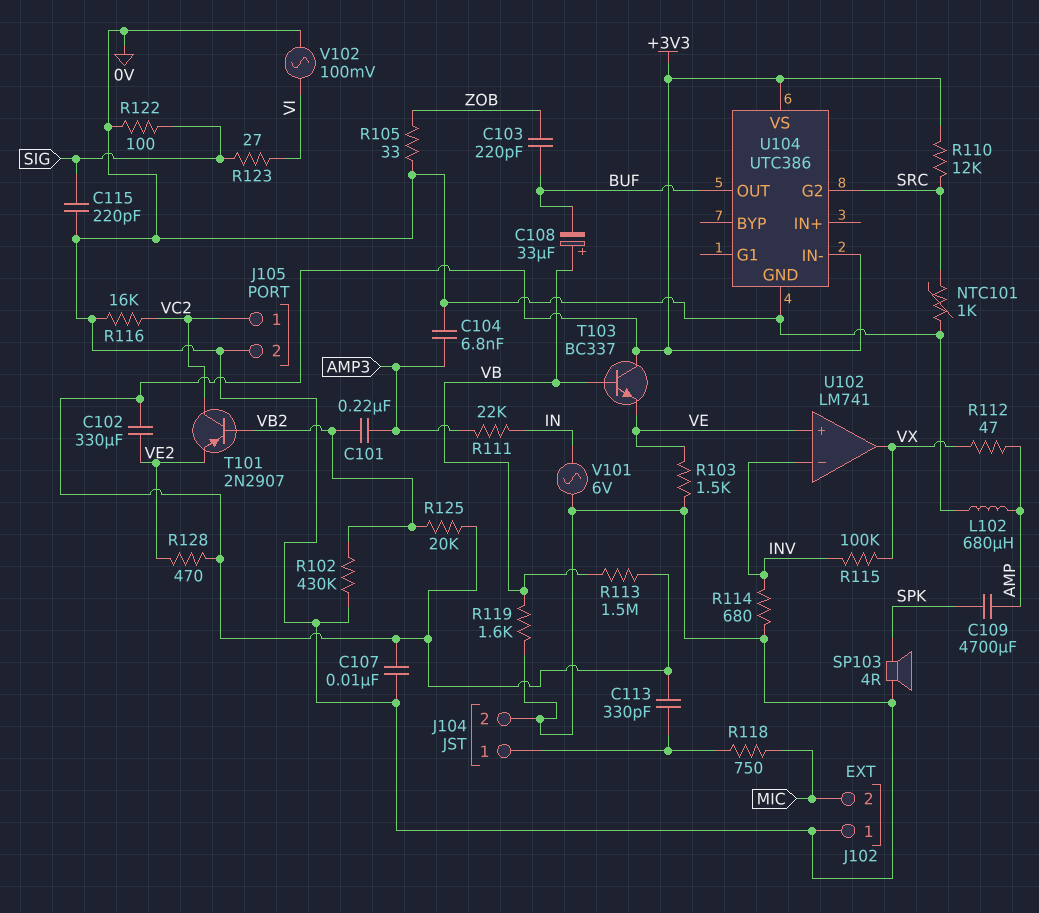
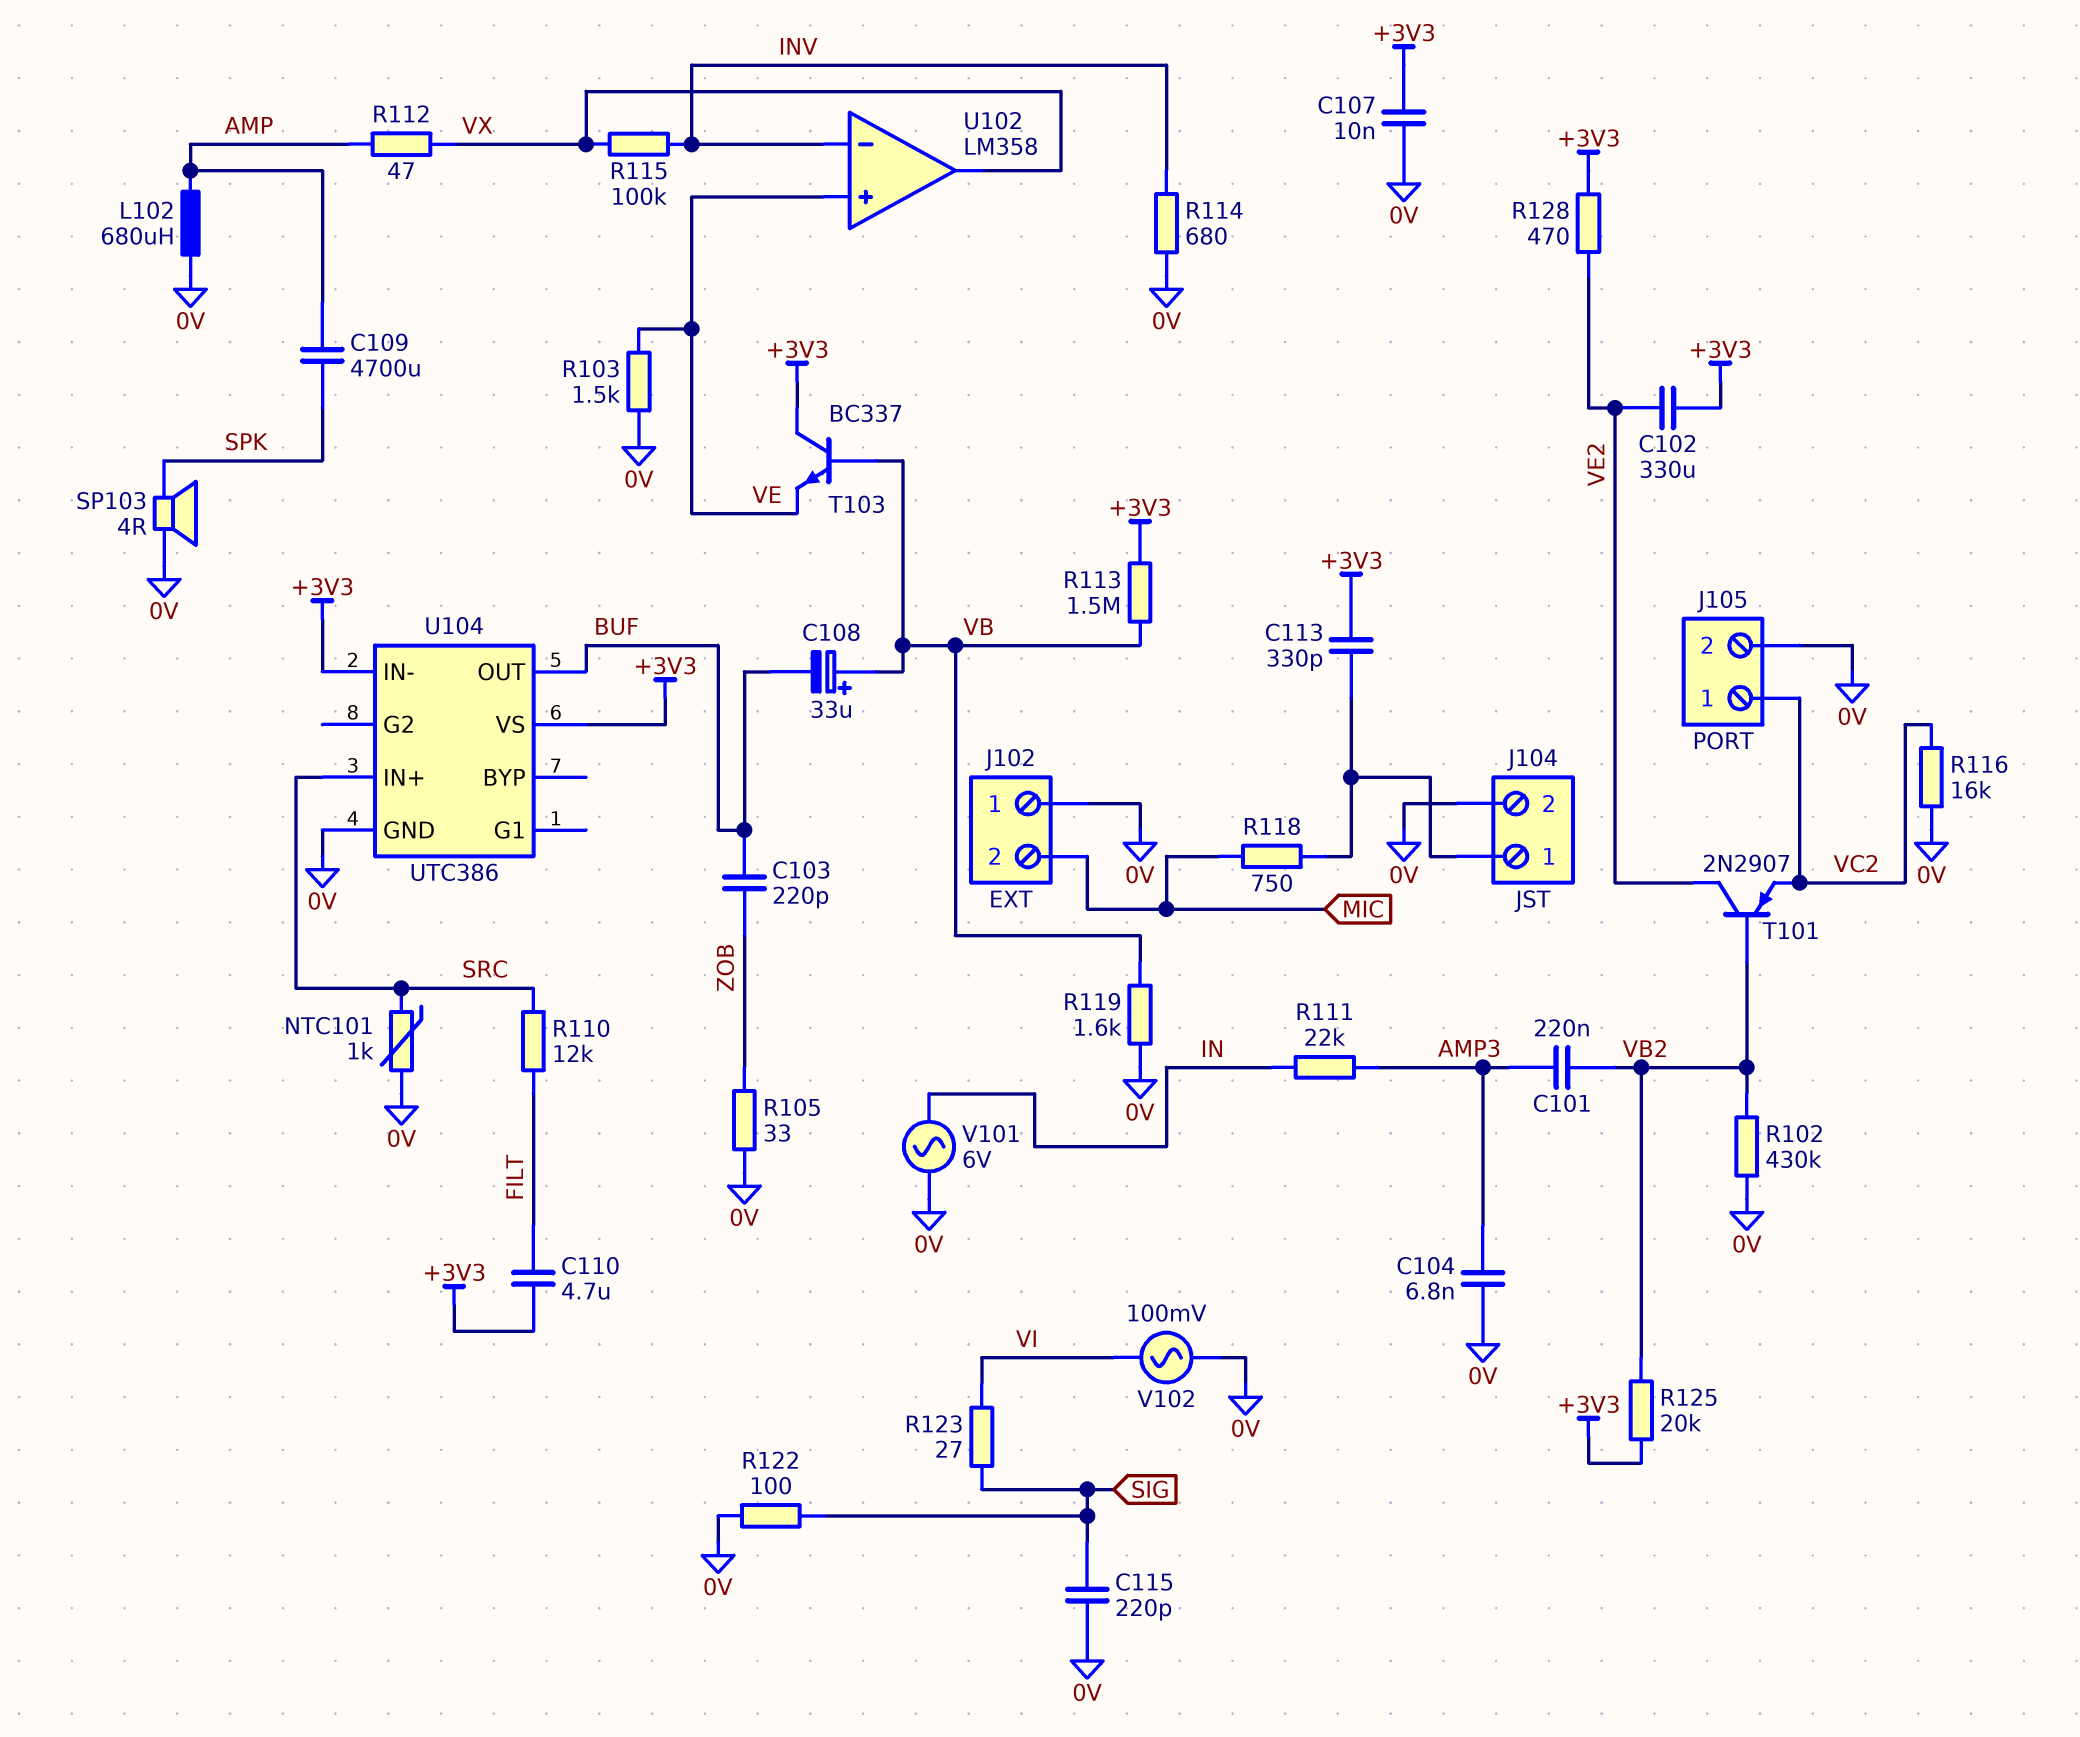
C110: none -> 4.7uF (+3V3, FILT)
R110: 12k (+3V3, SRC) -> 12k (FILT, SRC)
T101: PNP 2N2907 (B VB2, C VC2, E VE2) -> PNP 2N2907 (B VB2, C VE2, E VC2)
U102: LM741 -> LM358
U104 pin G2: SRC -> none
U104 pin IN+: none -> SRC

